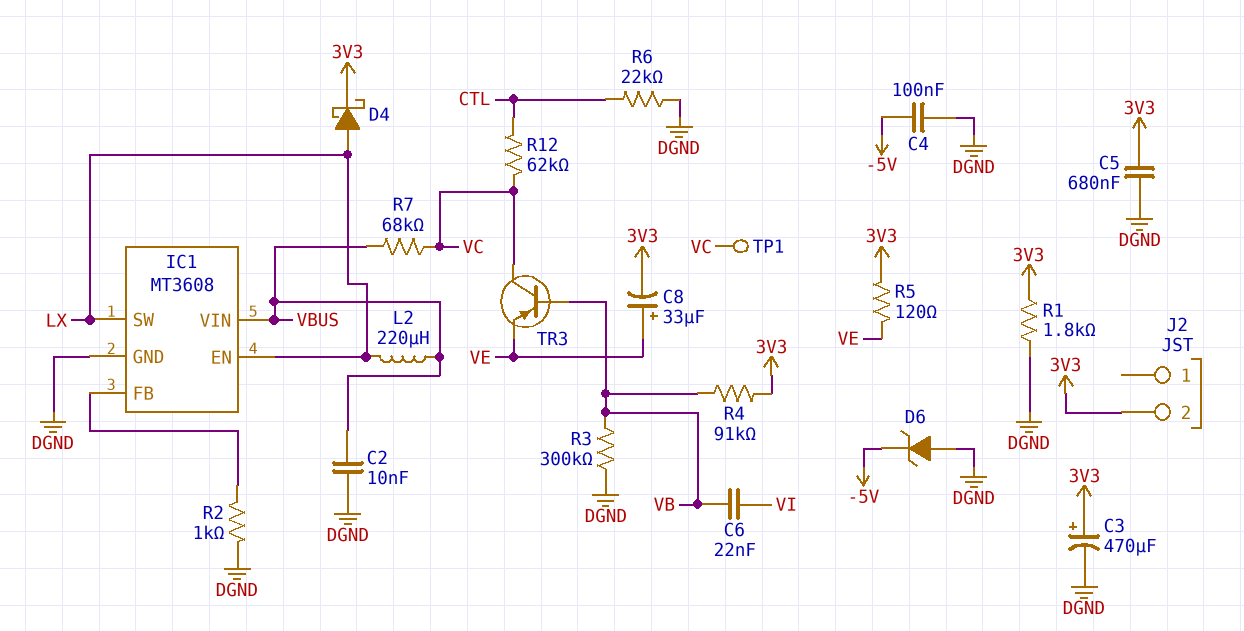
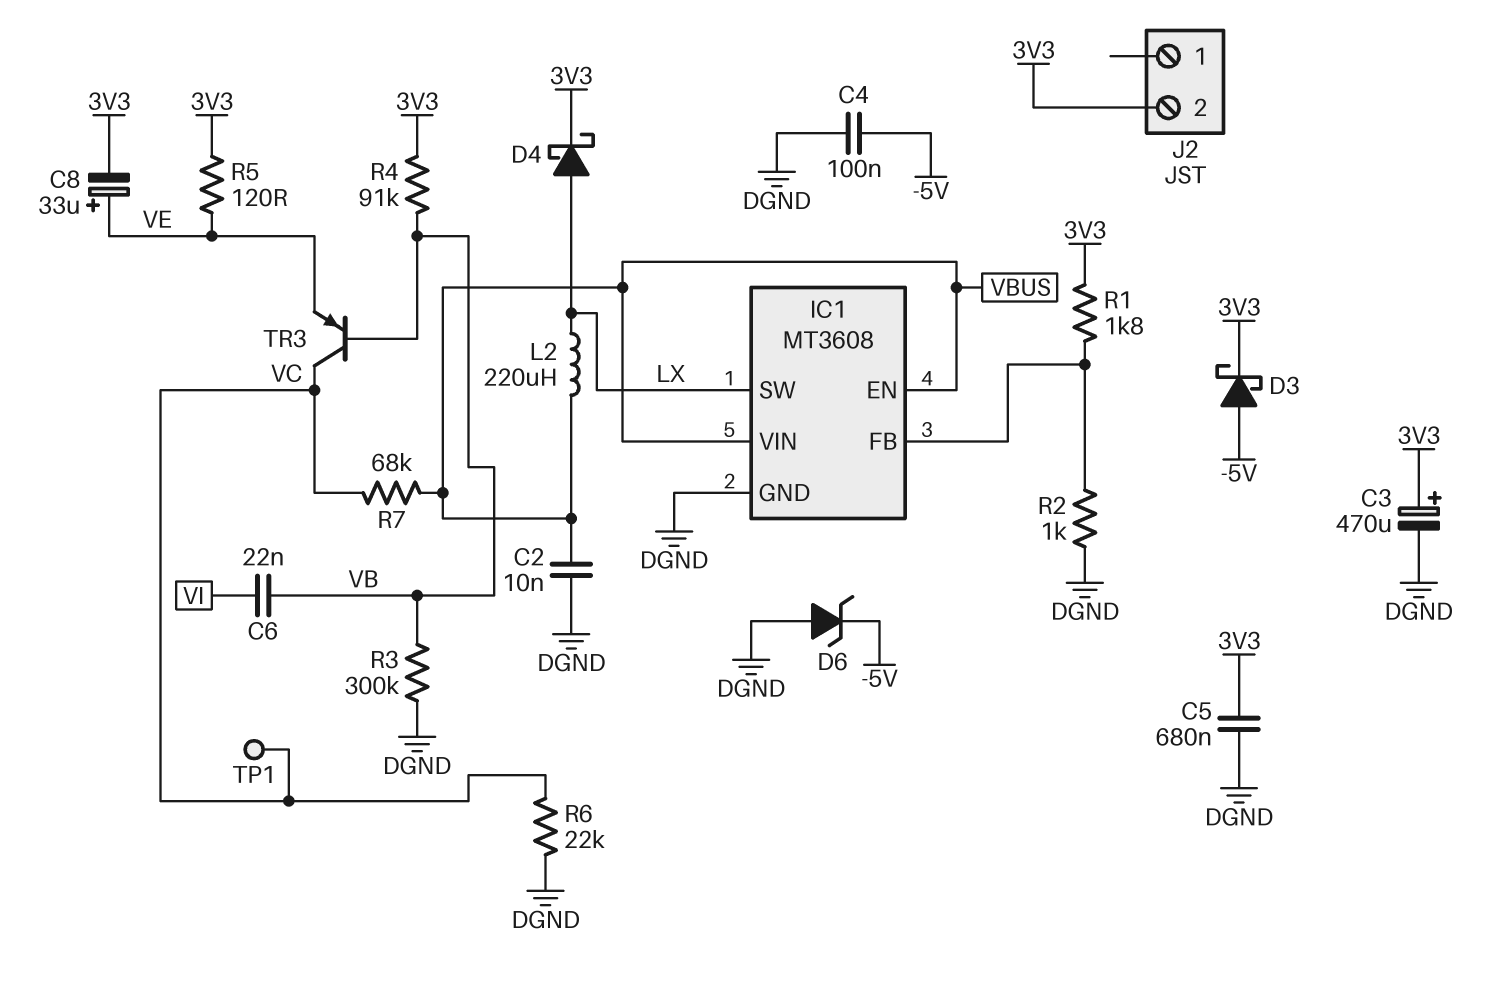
D3: none -> schottky (A -5V, K 3V3)
IC1 pin EN: LX -> VBUS
R1: 1.8k (3V3, DGND) -> 1.8k (3V3, IC1/FB)
R6: 22k (CTL, DGND) -> 22k (DGND, VC)
R12: 62k (CTL, VC) -> none

